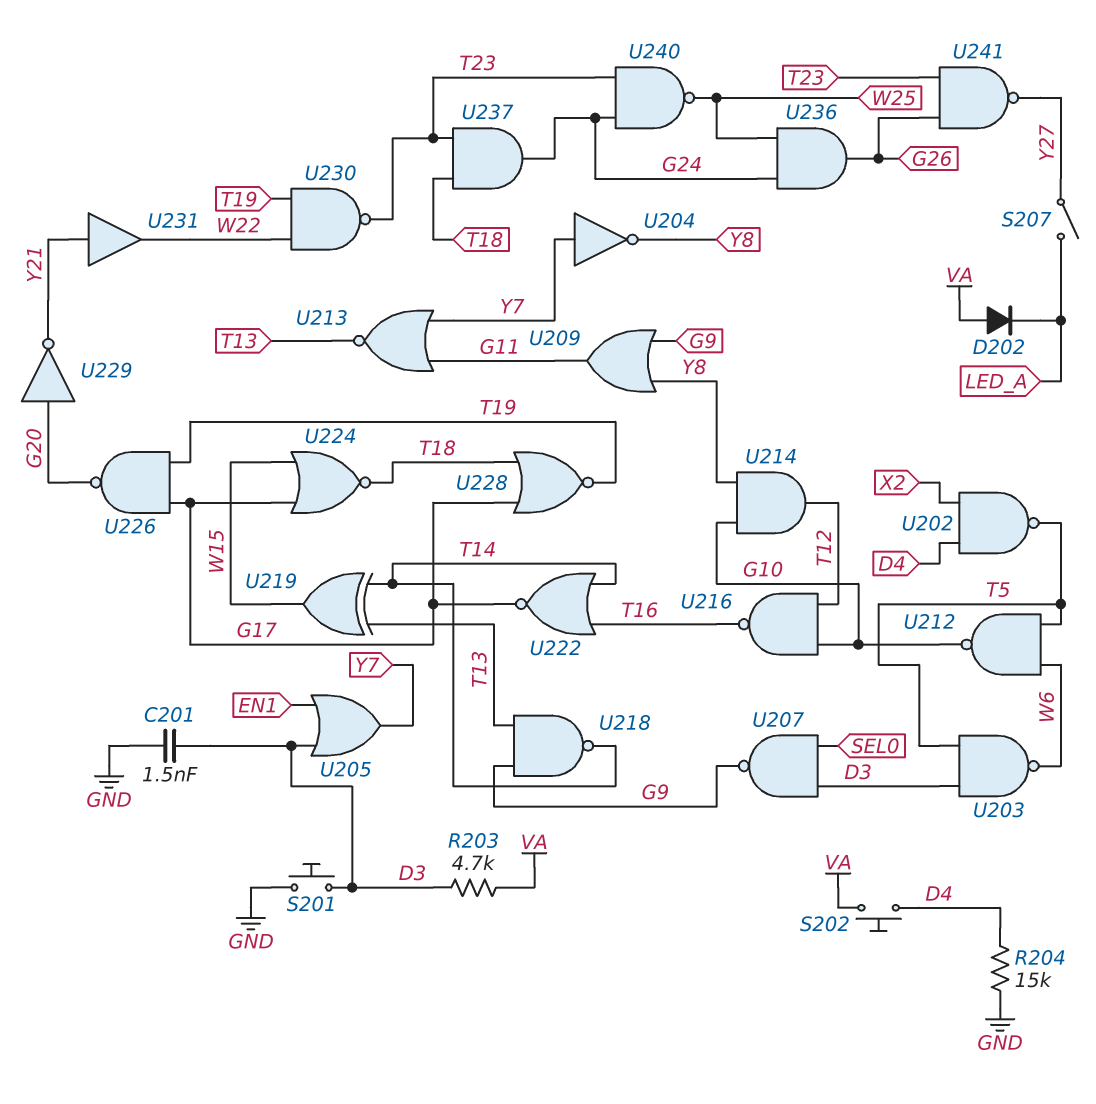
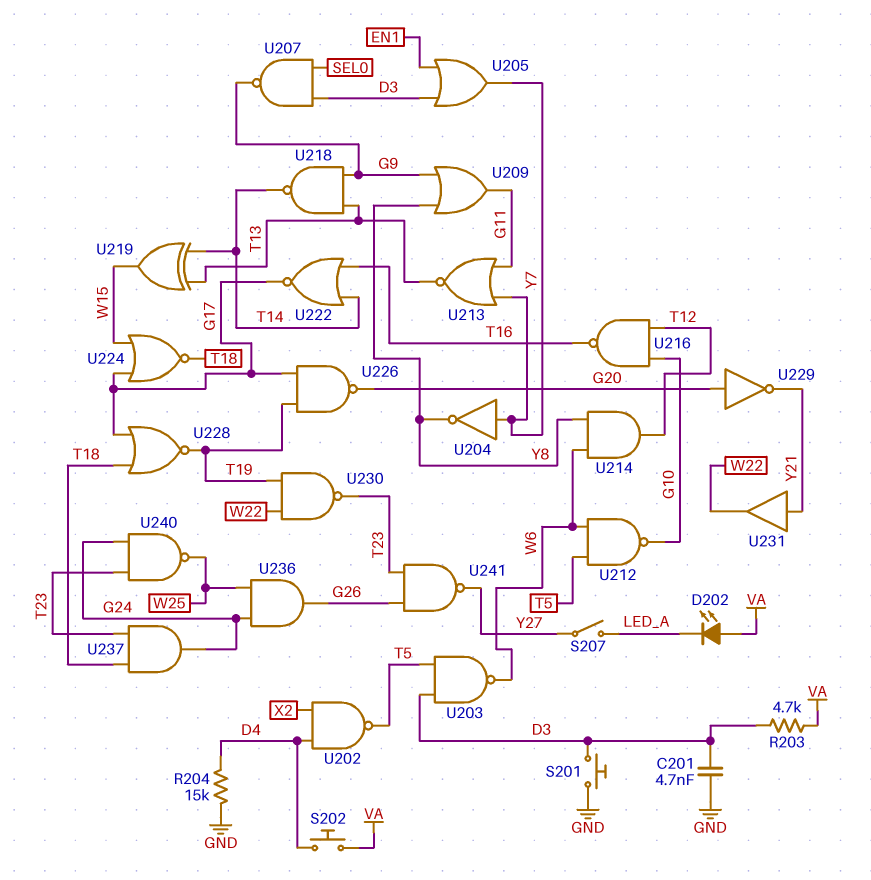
C201: 1.5nF (D3, GND) -> 4.7nF (D3, GND)
D202: diode (A VA, K LED_A) -> LED (A VA, K LED_A)
U214: AND (in G10, in Y8, out T12) -> AND (in W6, in Y8, out T12)

